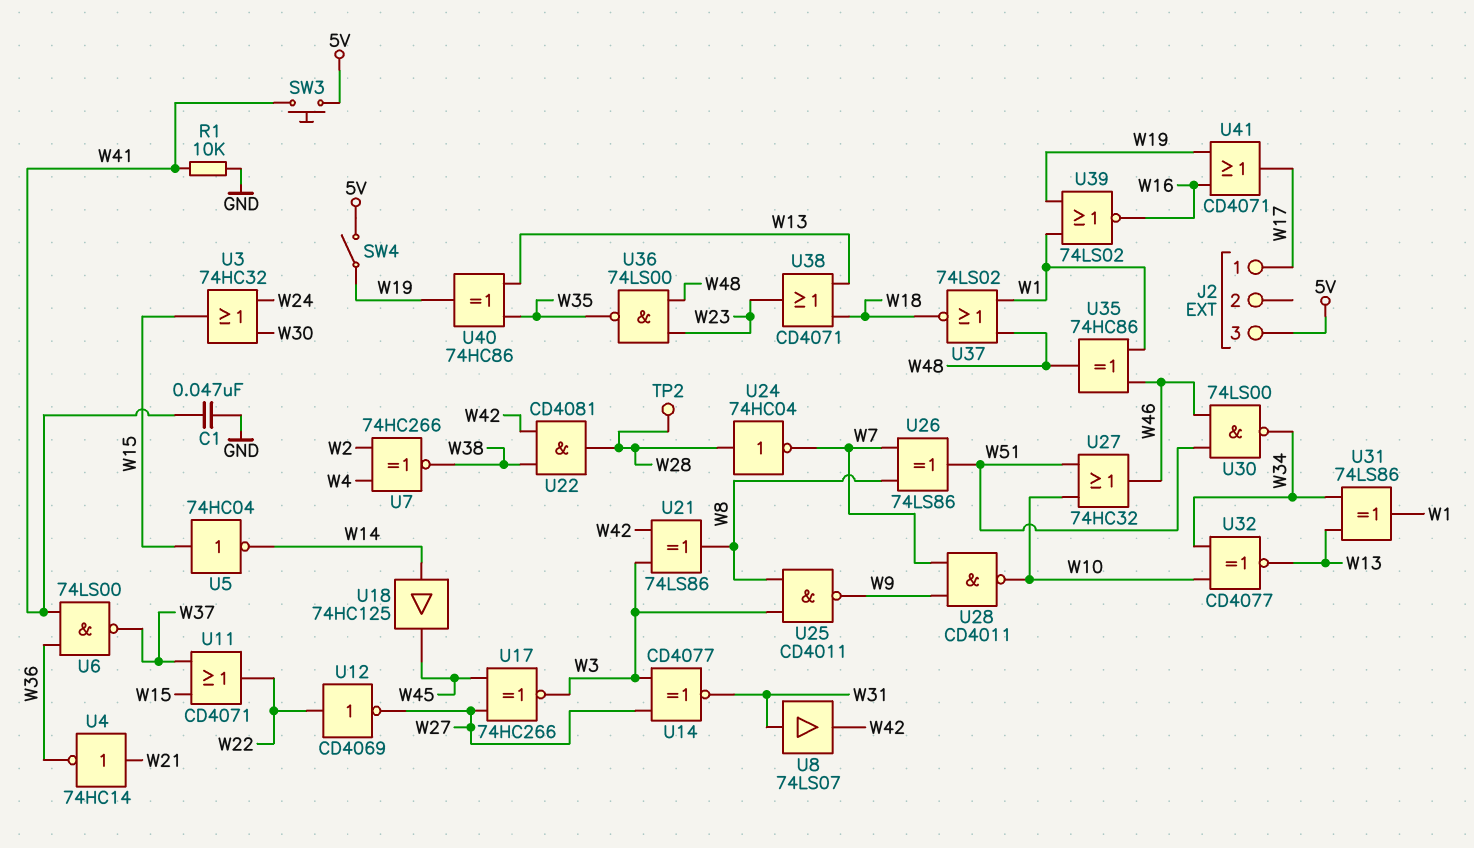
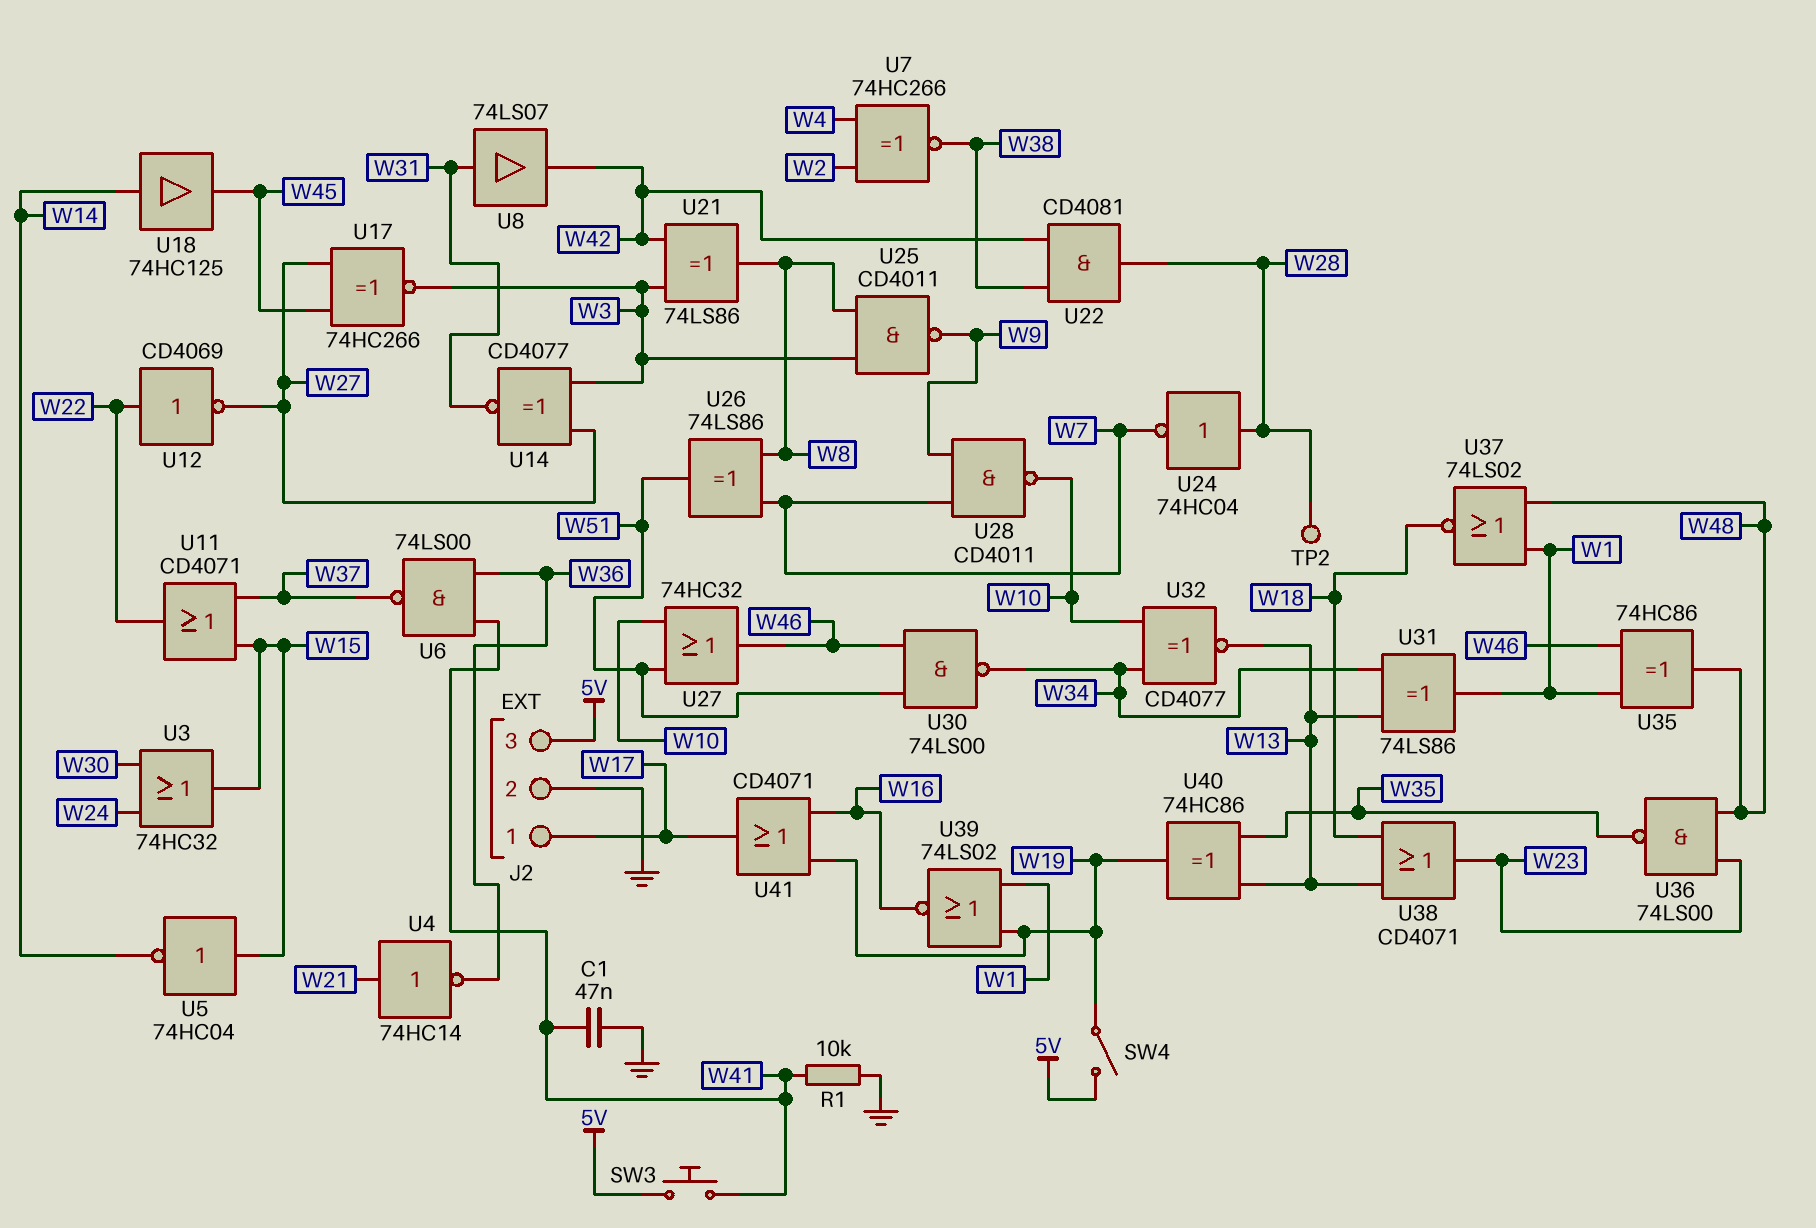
J2 pin 2: none -> GND

